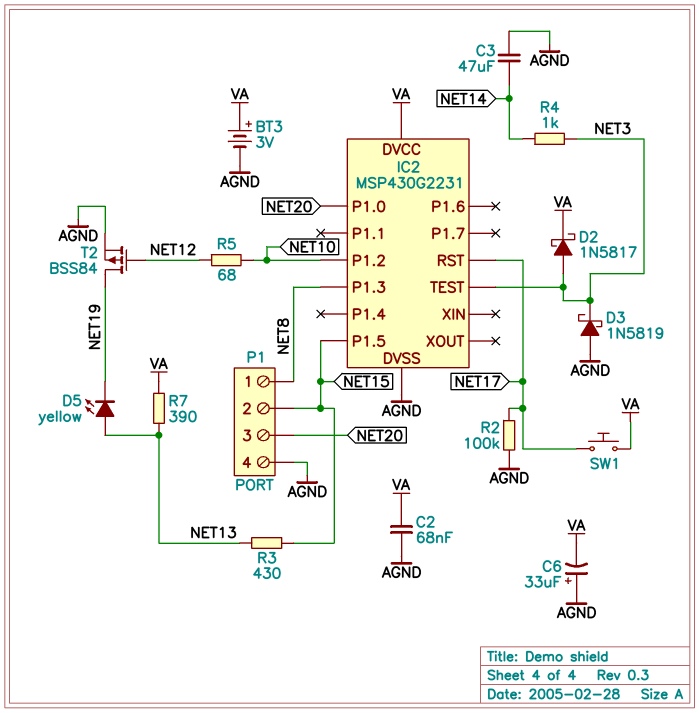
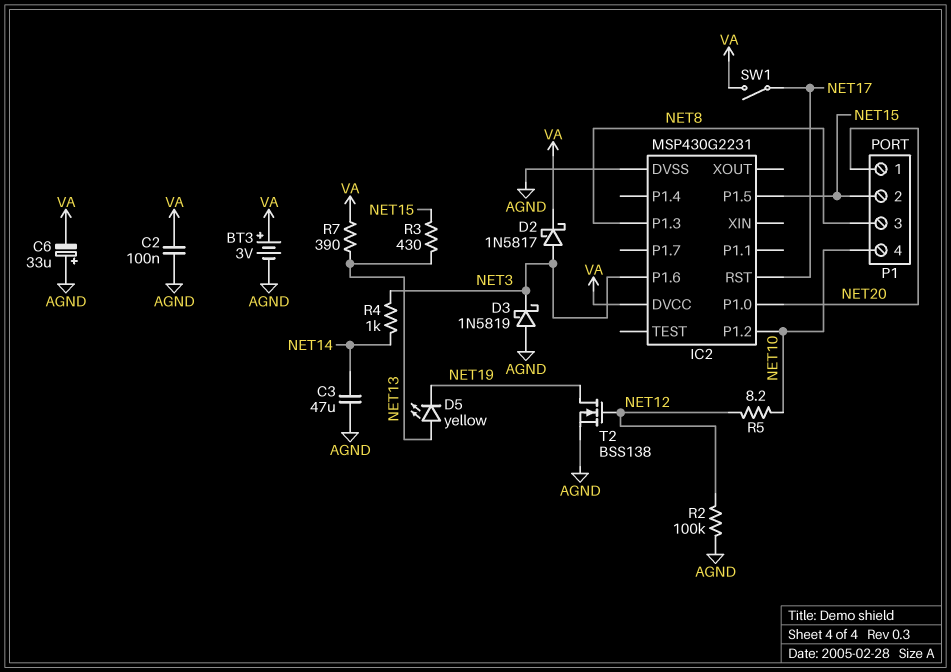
C2: 68nF (AGND, VA) -> 100nF (AGND, VA)
IC2 pin P1.6: none -> NET3
IC2 pin TEST: NET3 -> none
P1 pin 1: NET8 -> NET20
P1 pin 3: NET20 -> NET8
P1 pin 4: AGND -> NET10
R2: 100k (AGND, NET17) -> 100k (AGND, NET12)
R5: 68 (NET10, NET12) -> 8.2 (NET10, NET12)
SW1: button (NET17, VA) -> switch (NET17, VA)
T2: PMOS BSS84 (G NET12, D NET19, S AGND) -> NMOS BSS138 (G NET12, D NET19, S AGND)

